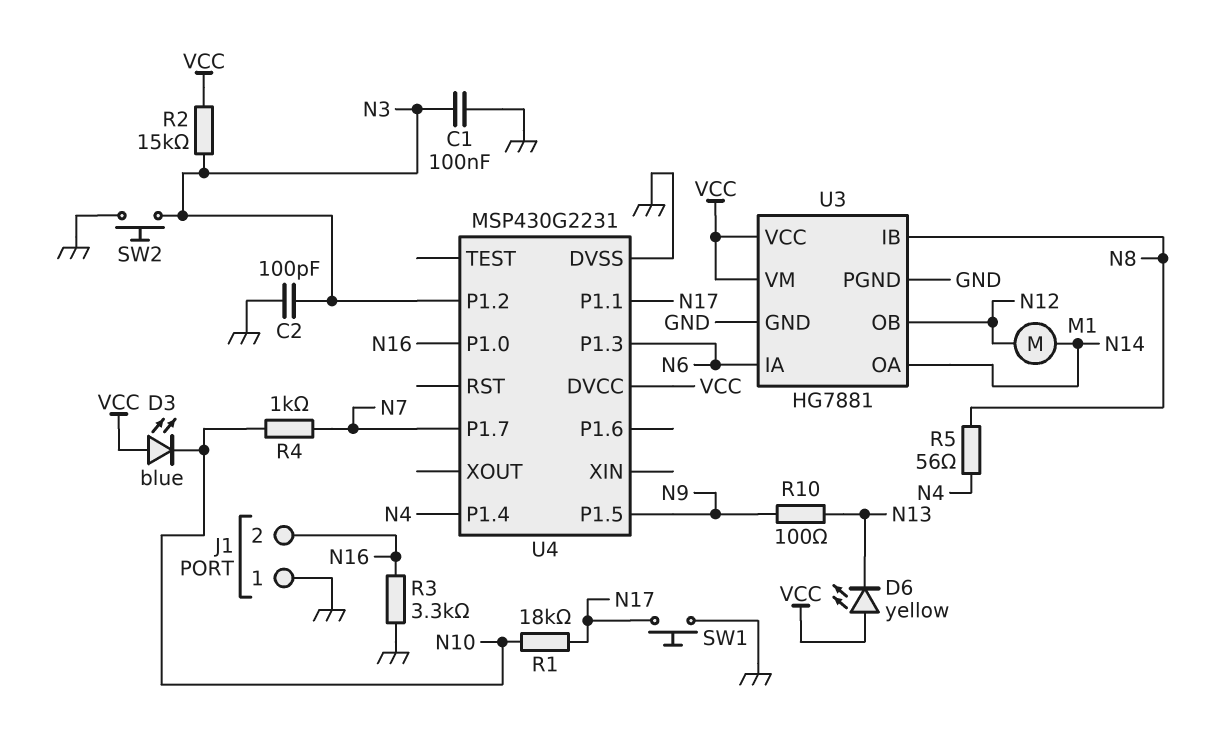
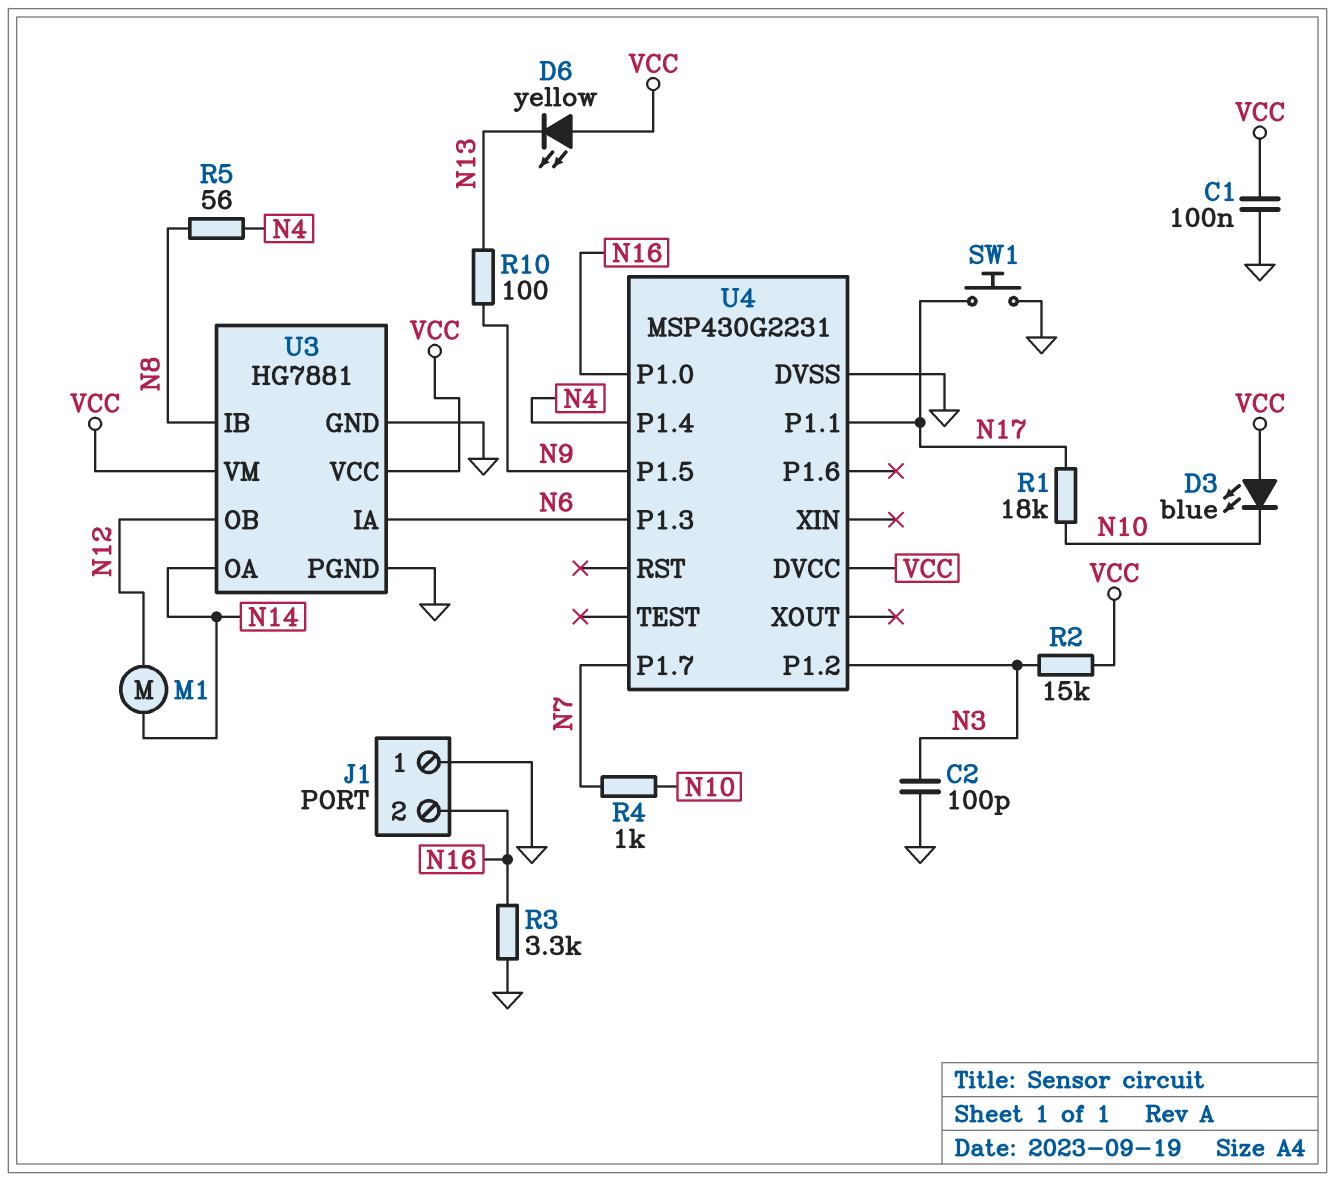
C1: 100nF (GND, N3) -> 100nF (GND, VCC)
SW2: button (GND, N3) -> none

